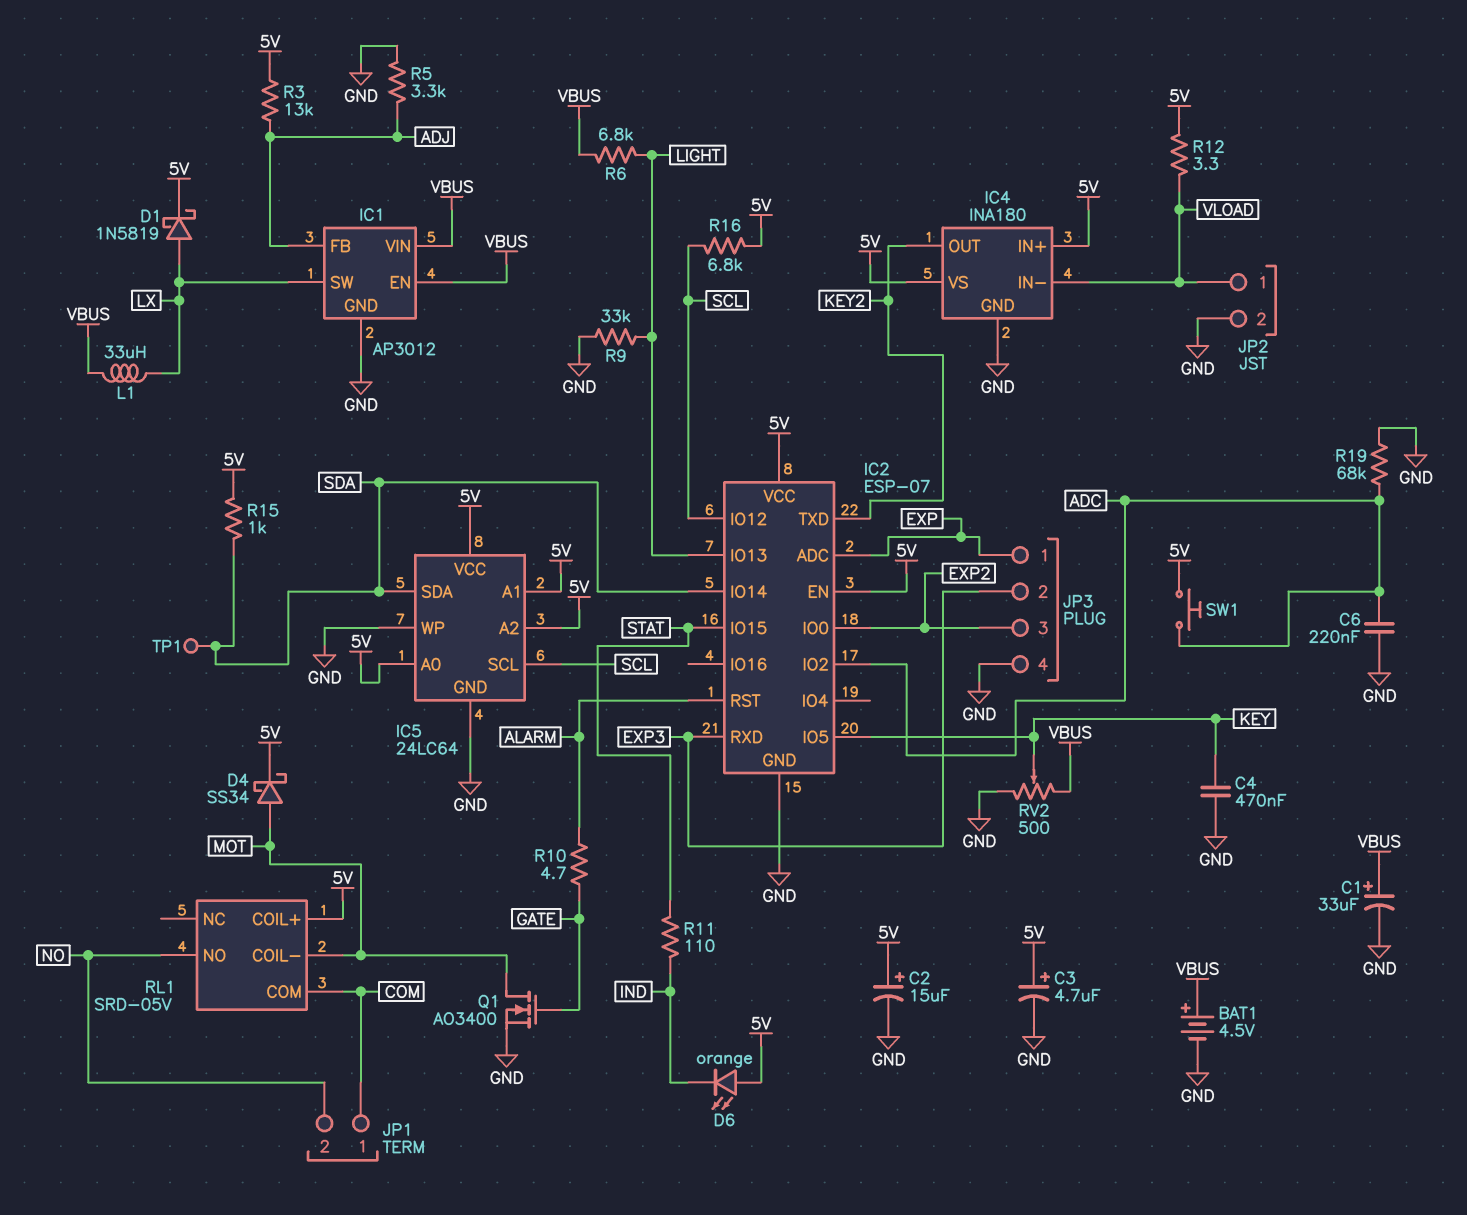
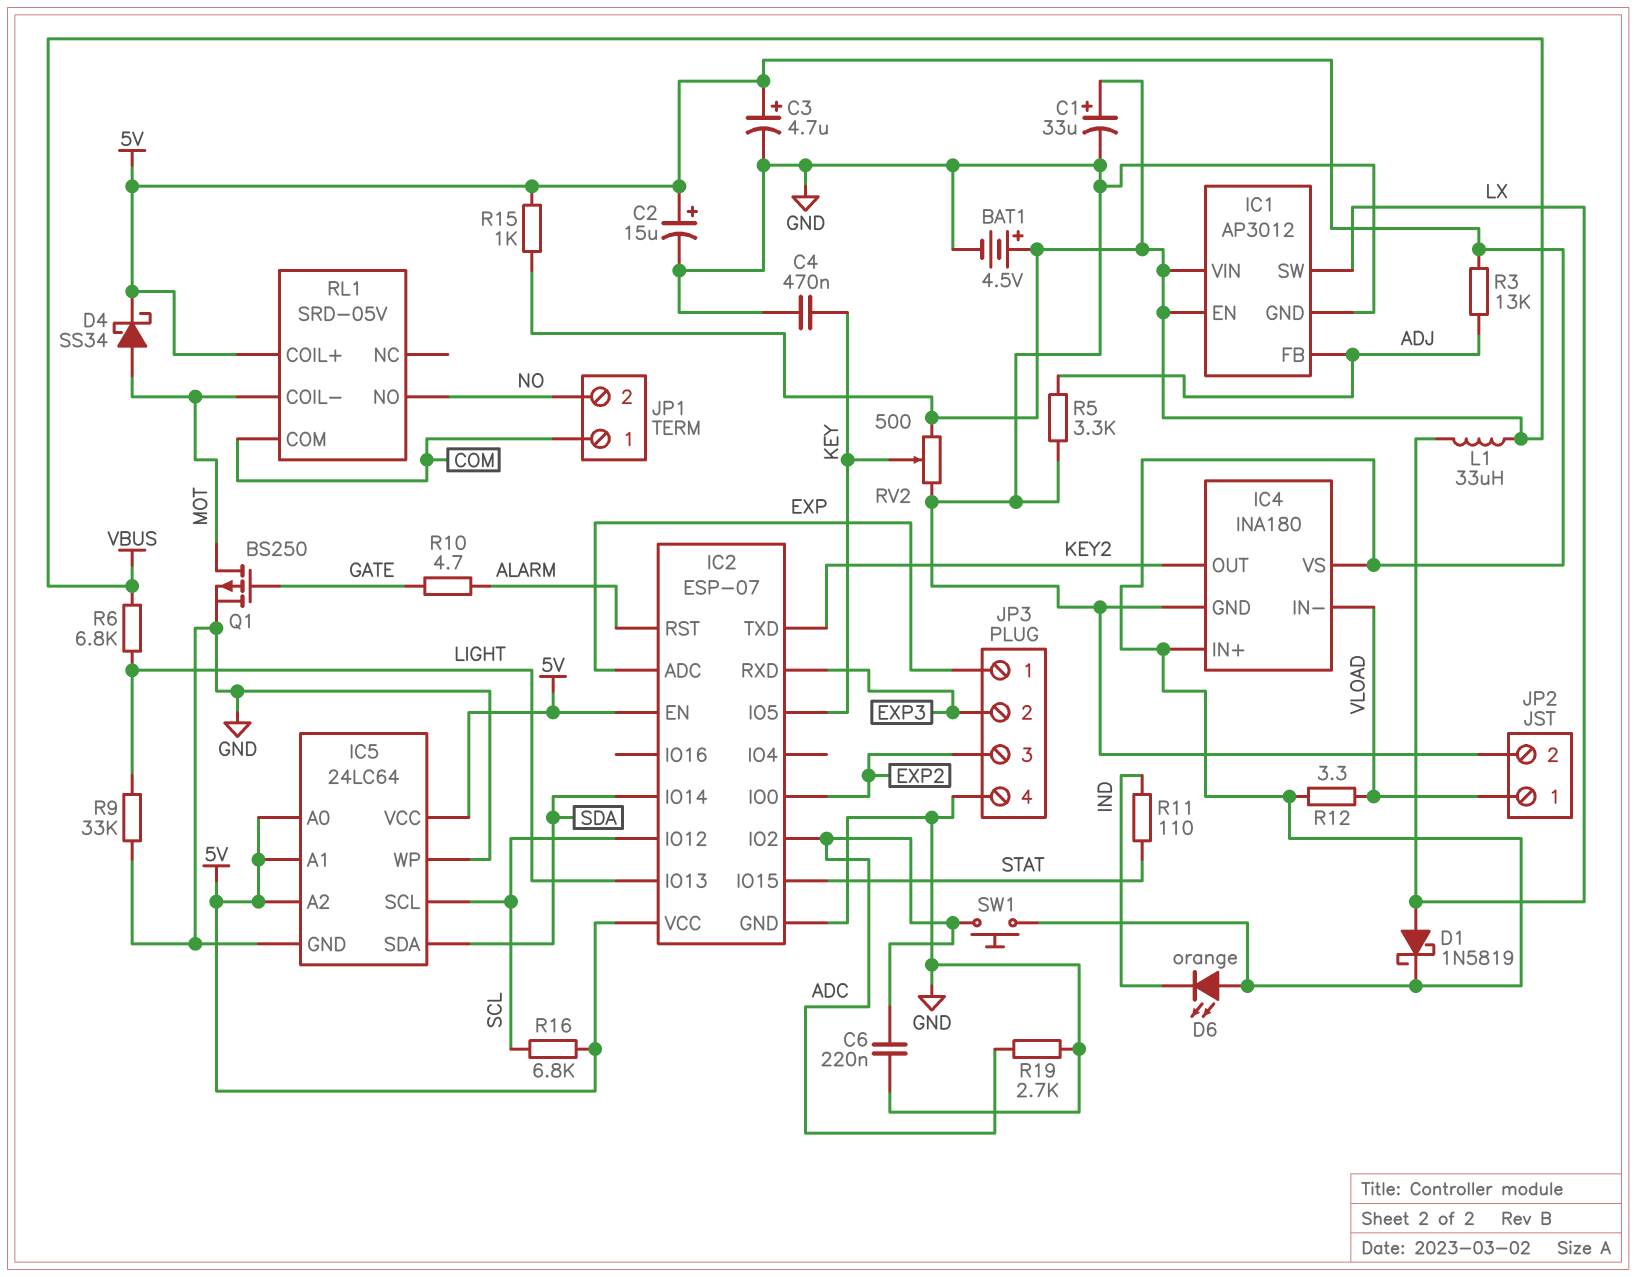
Q1: NMOS AO3400 (G GATE, D MOT, S GND) -> PMOS BS250 (G GATE, D MOT, S GND)
R15: 1k (5V, SDA) -> 1k (5V, VBUS)
R19: 68k (ADC, GND) -> 2.7k (ADC, GND)
TP1: test point (SDA) -> none

